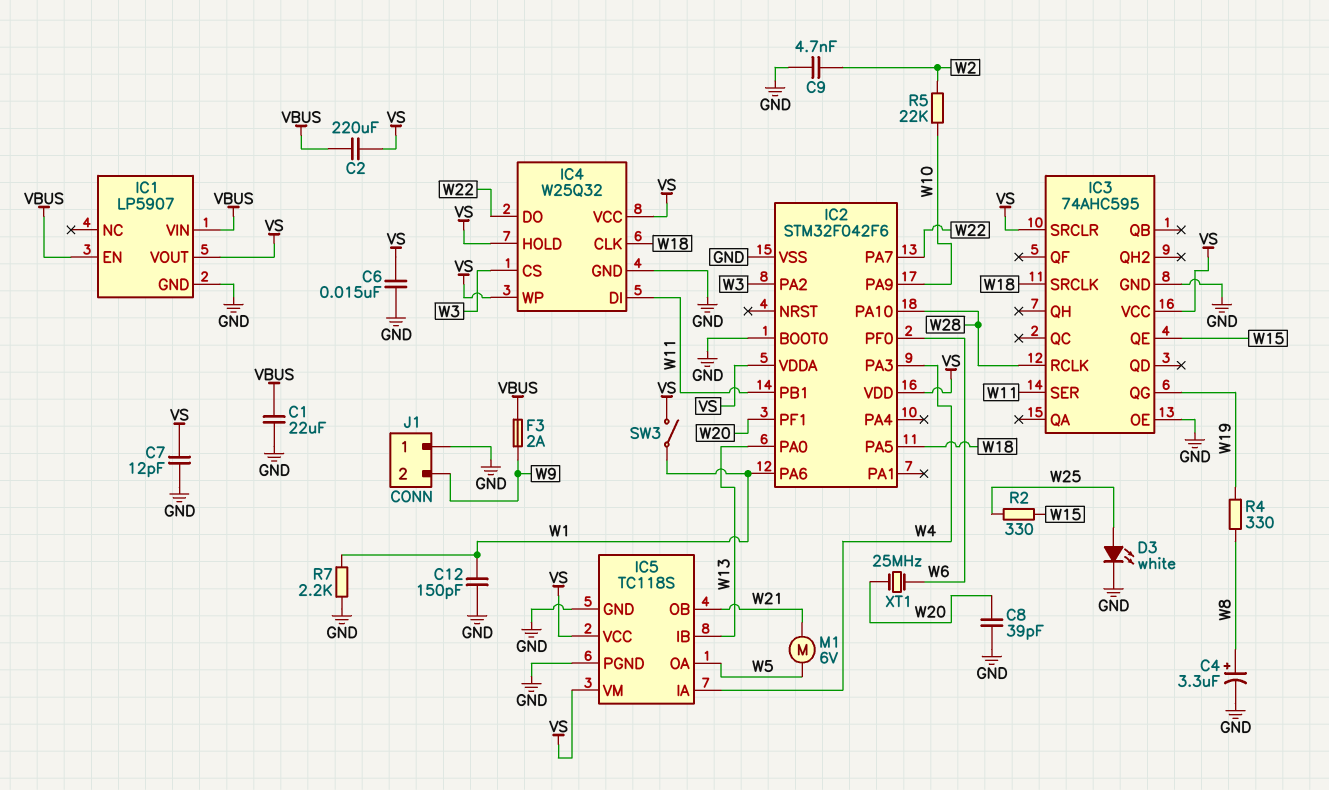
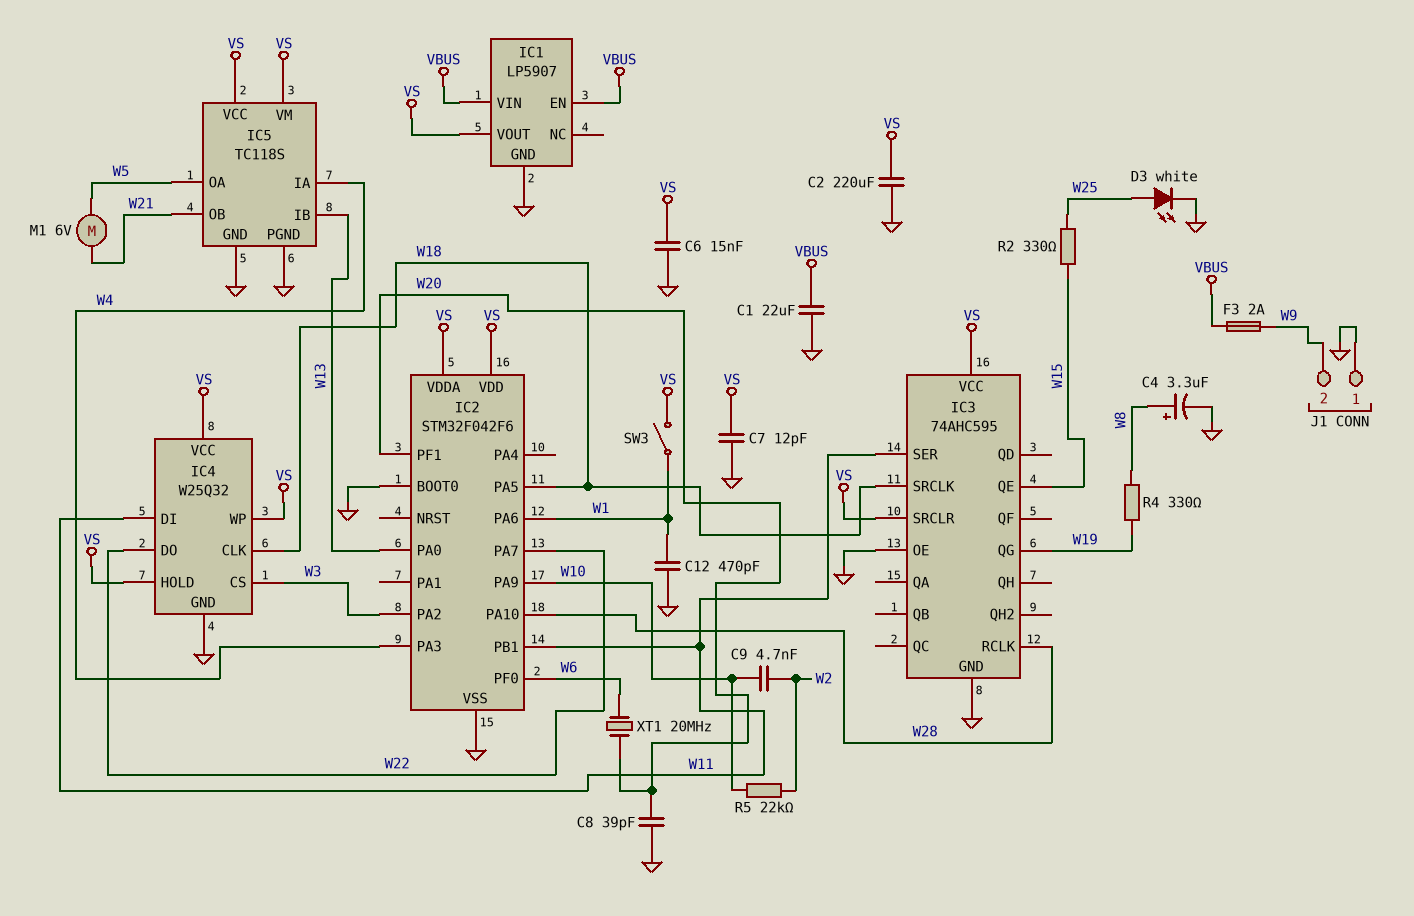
C2: 220uF (VBUS, VS) -> 220uF (GND, VS)
C9: 4.7nF (GND, W2) -> 4.7nF (W2, W10)
C12: 150pF (GND, W1) -> 470pF (GND, W1)
R7: 2.2k (GND, W1) -> none
XT1: 25MHz (W6, W20) -> 20MHz (W6, W20)

